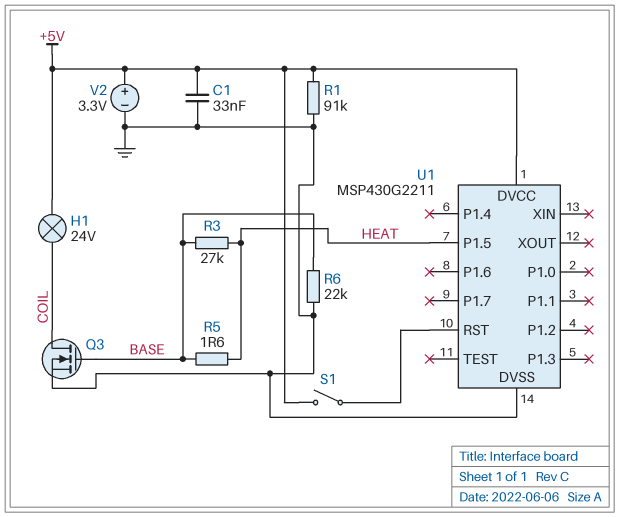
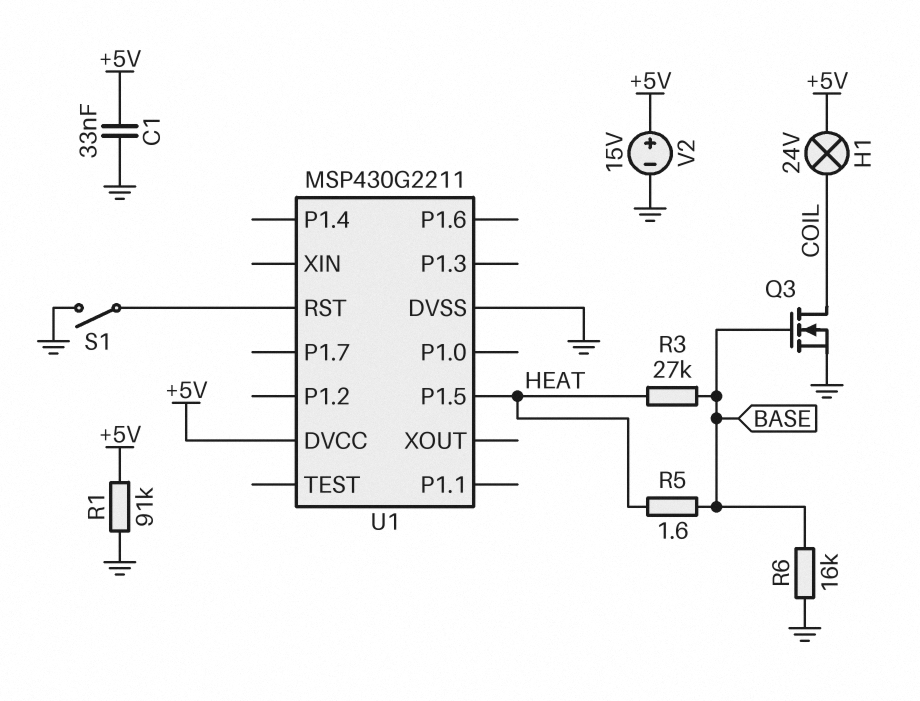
R6: 22k (BASE, GND) -> 16k (BASE, GND)
S1: switch (+5V, U1/RST) -> switch (GND, U1/RST)
V2: 3.3V (plus +5V, minus GND) -> 15V (plus +5V, minus GND)

